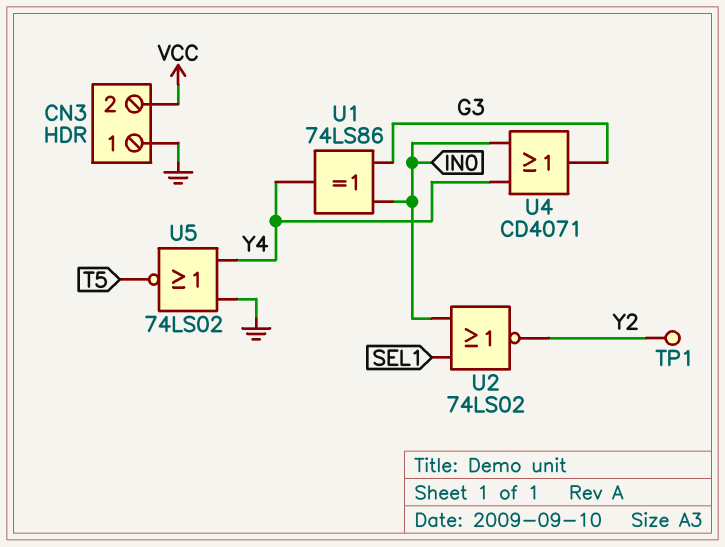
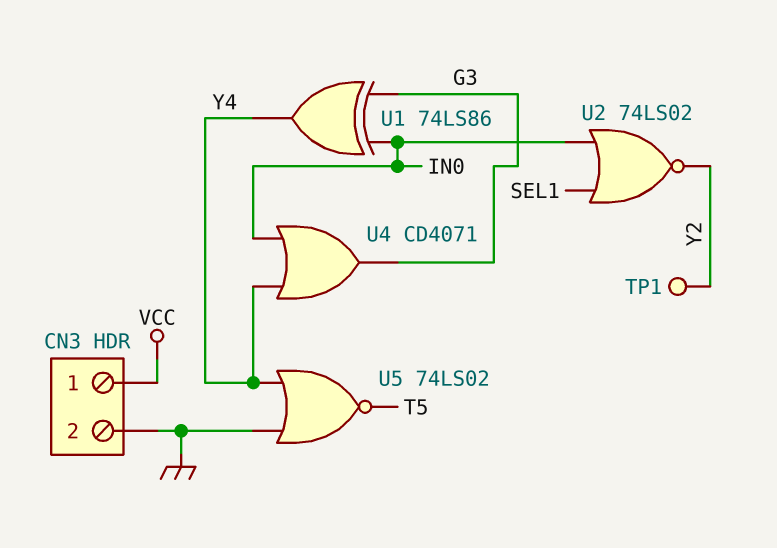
CN3 pin 1: GND -> VCC
CN3 pin 2: VCC -> GND

